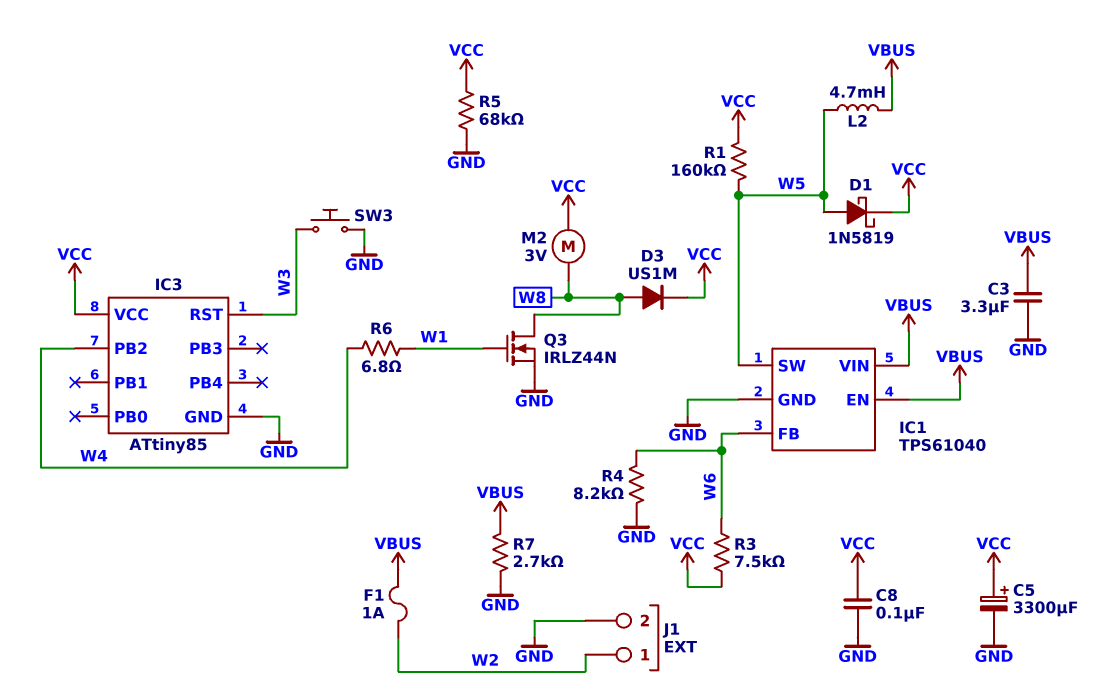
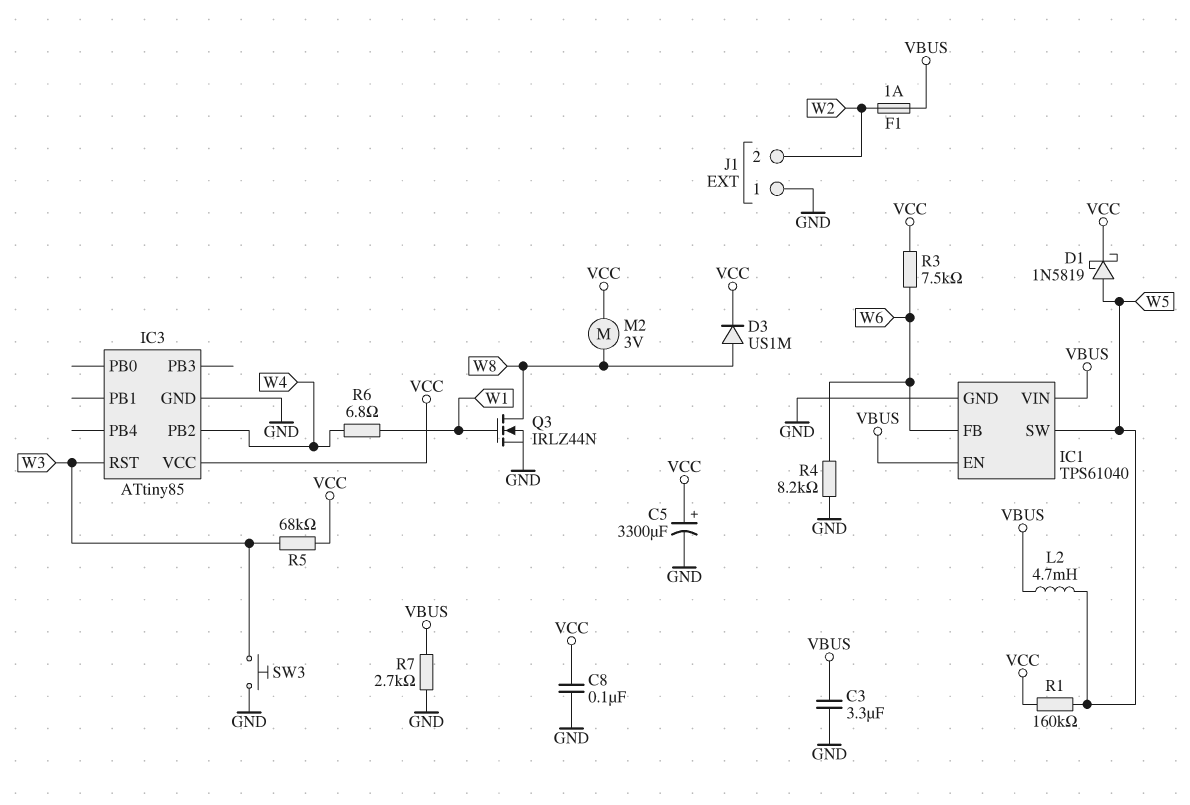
J1 pin 1: W2 -> GND
J1 pin 2: GND -> W2
R5: 68k (GND, VCC) -> 68k (VCC, W3)

